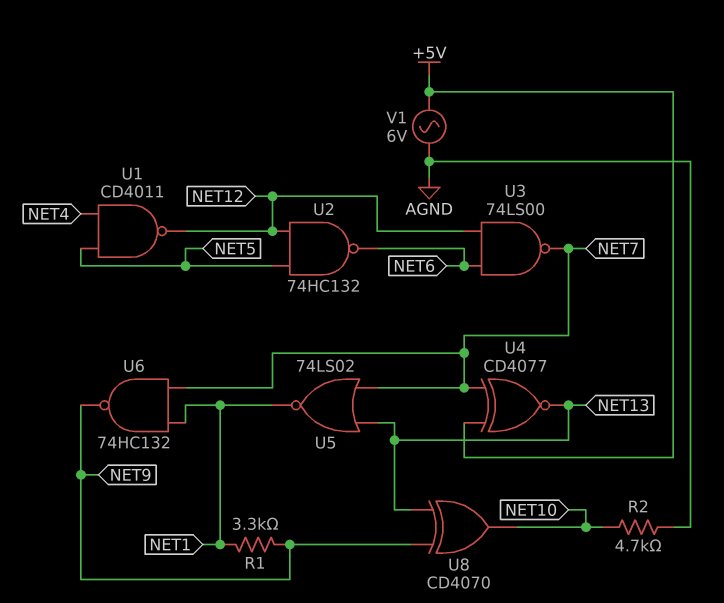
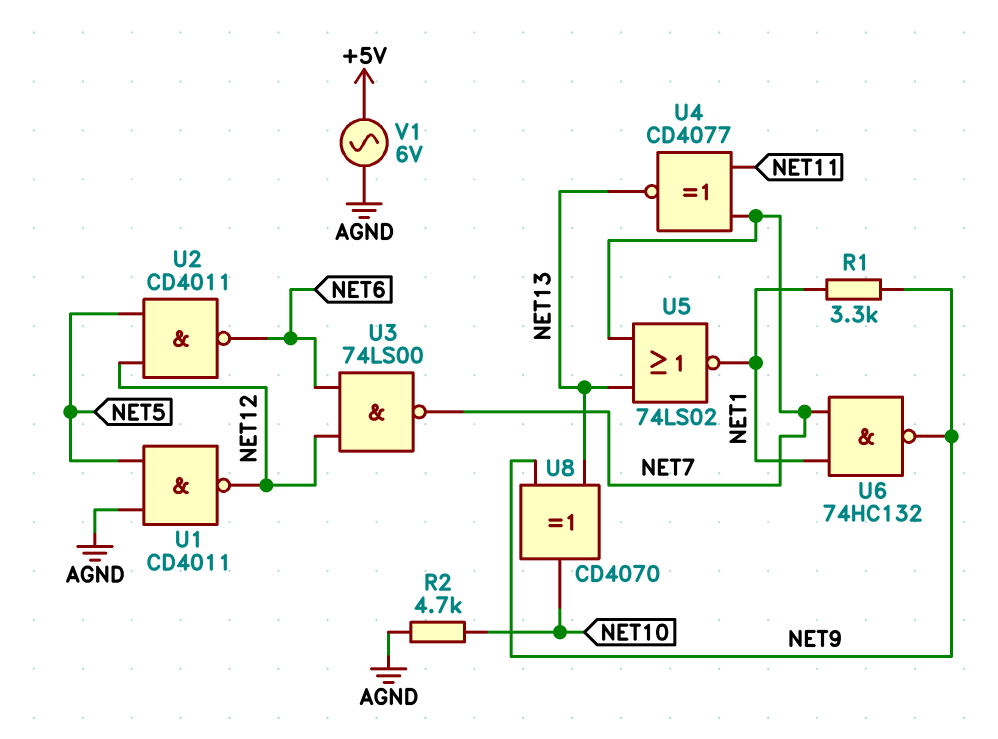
U1: NAND CD4011 (in NET4, in NET5, out NET12) -> NAND CD4011 (in AGND, in NET5, out NET12)
U2: NAND 74HC132 (in NET5, in NET12, out NET6) -> NAND CD4011 (in NET5, in NET12, out NET6)
U4: XNOR CD4077 (in +5V, in NET7, out NET13) -> XNOR CD4077 (in NET7, in NET11, out NET13)

